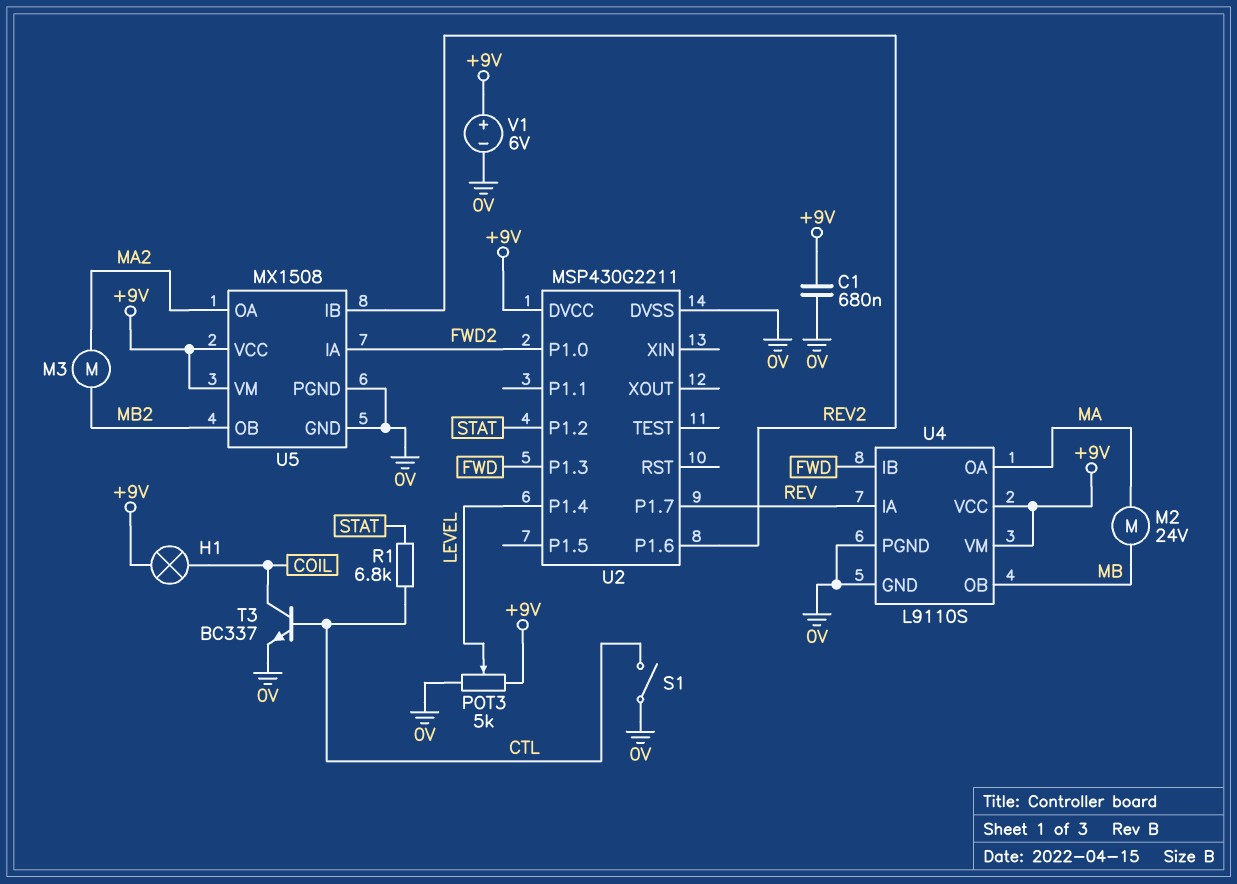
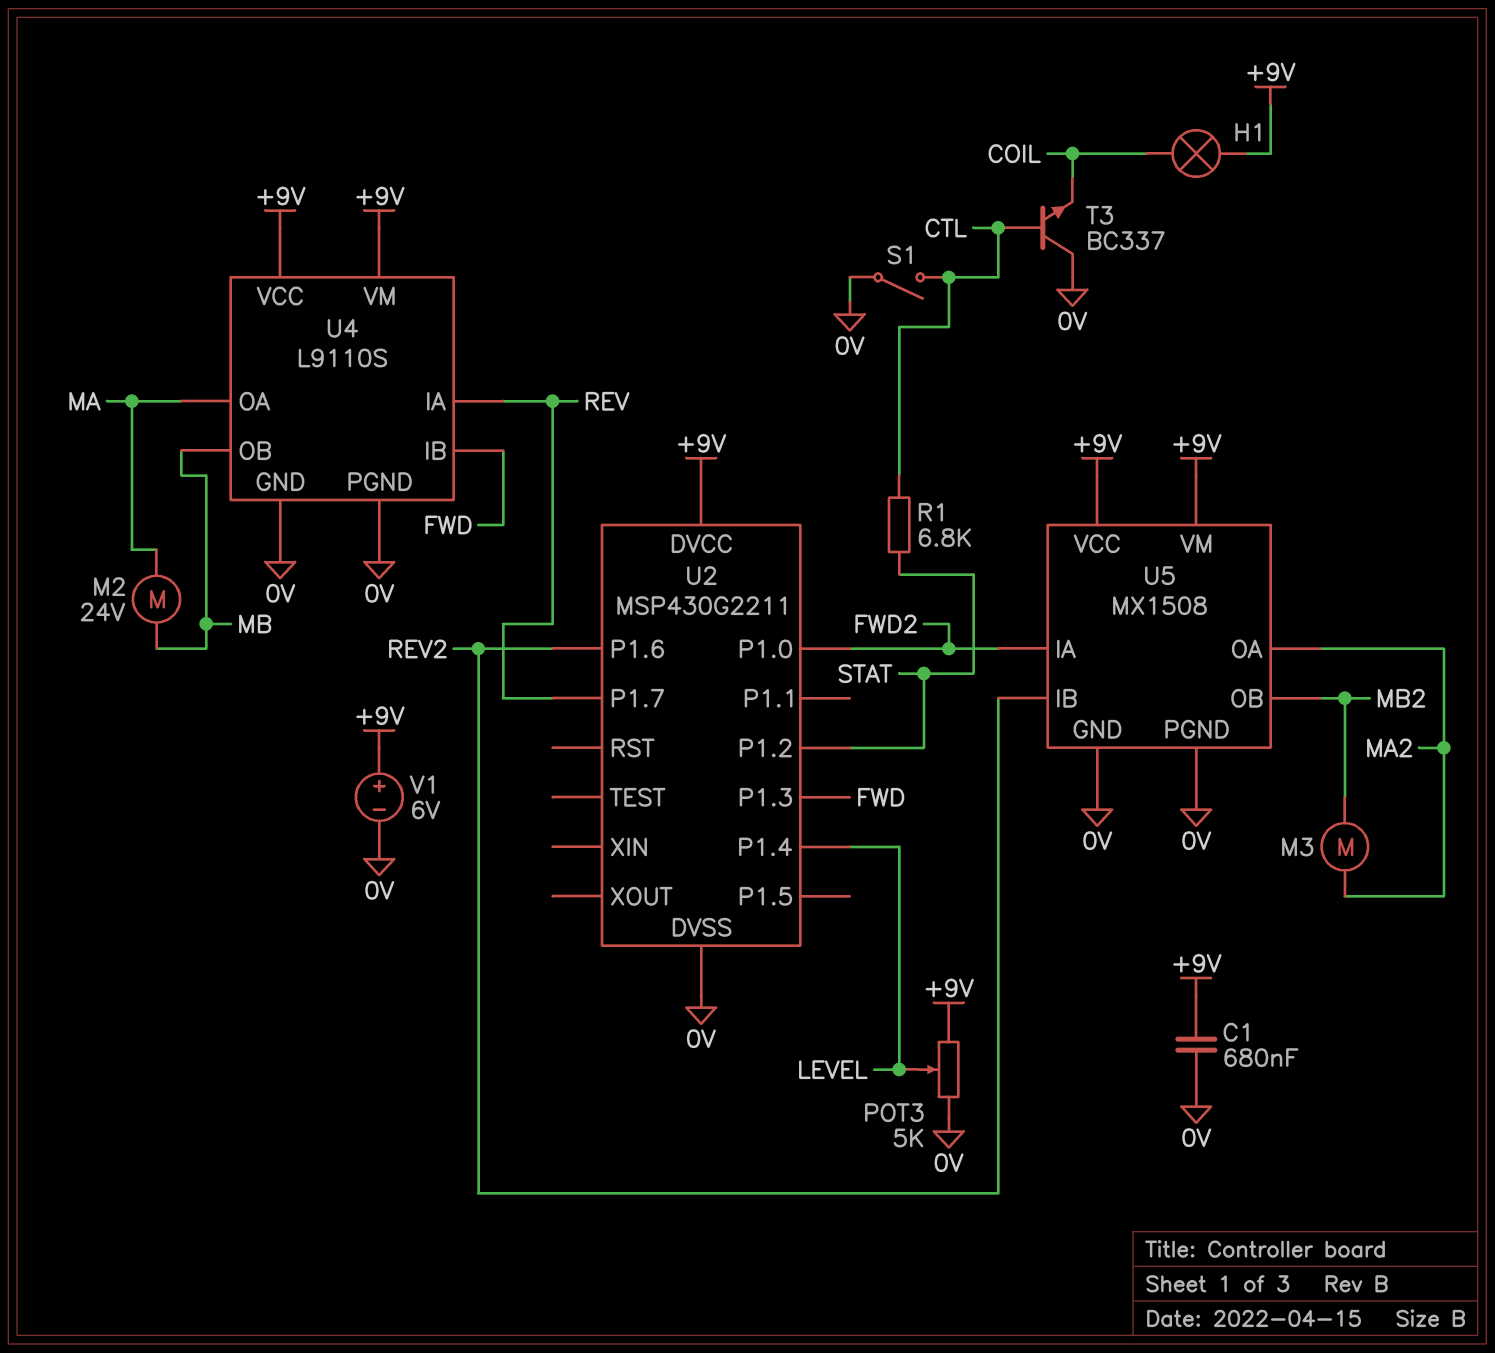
T3: NPN BC337 (B CTL, C COIL, E 0V) -> NPN BC337 (B CTL, C 0V, E COIL)

